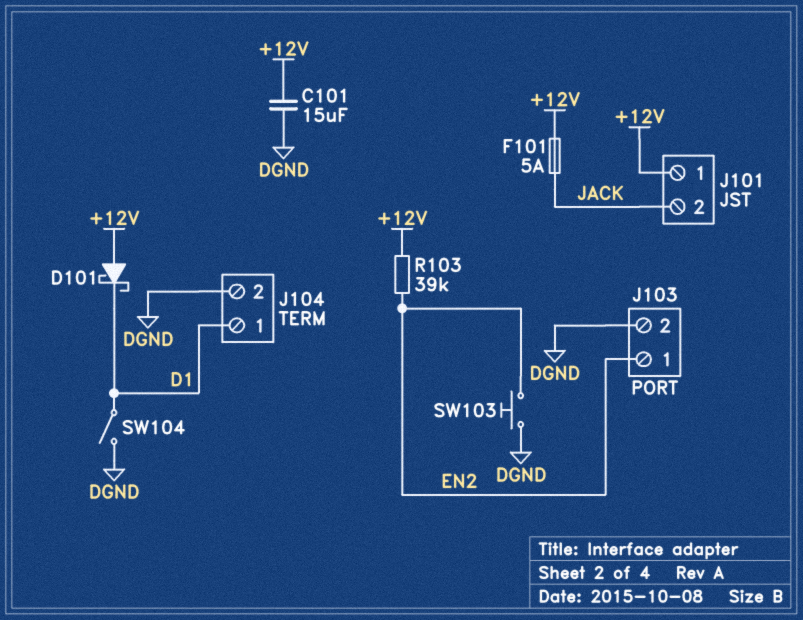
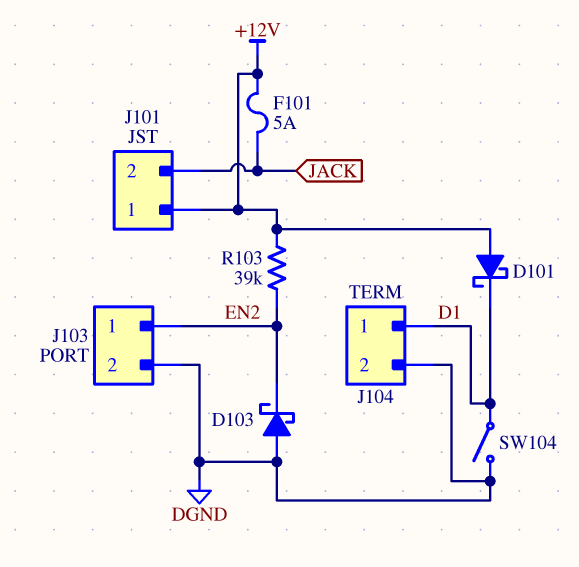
C101: 15uF (+12V, DGND) -> none
D103: none -> schottky (A DGND, K EN2)
SW103: button (DGND, EN2) -> none

